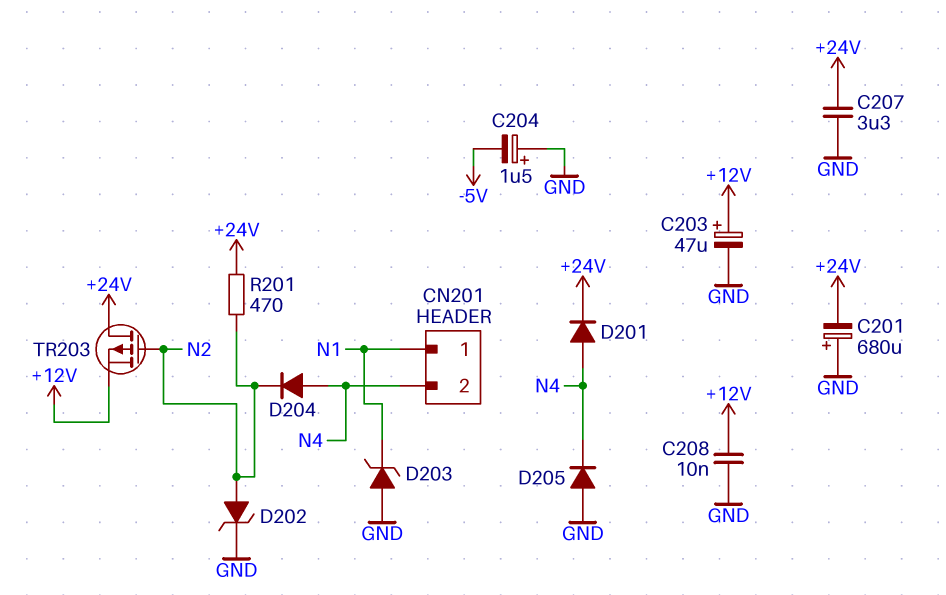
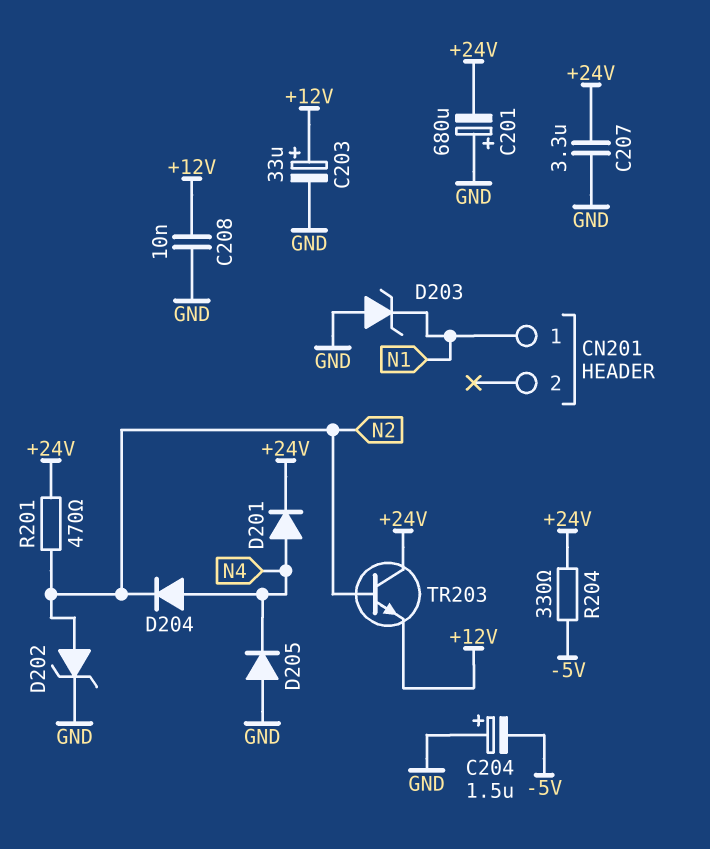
C203: 47uF (plus +12V, minus GND) -> 33uF (plus +12V, minus GND)
CN201 pin 2: N4 -> none
R204: none -> 330 (+24V, -5V)
TR203: PMOS (G N2, D +24V, S +12V) -> NPN (B N2, C +24V, E +12V)

